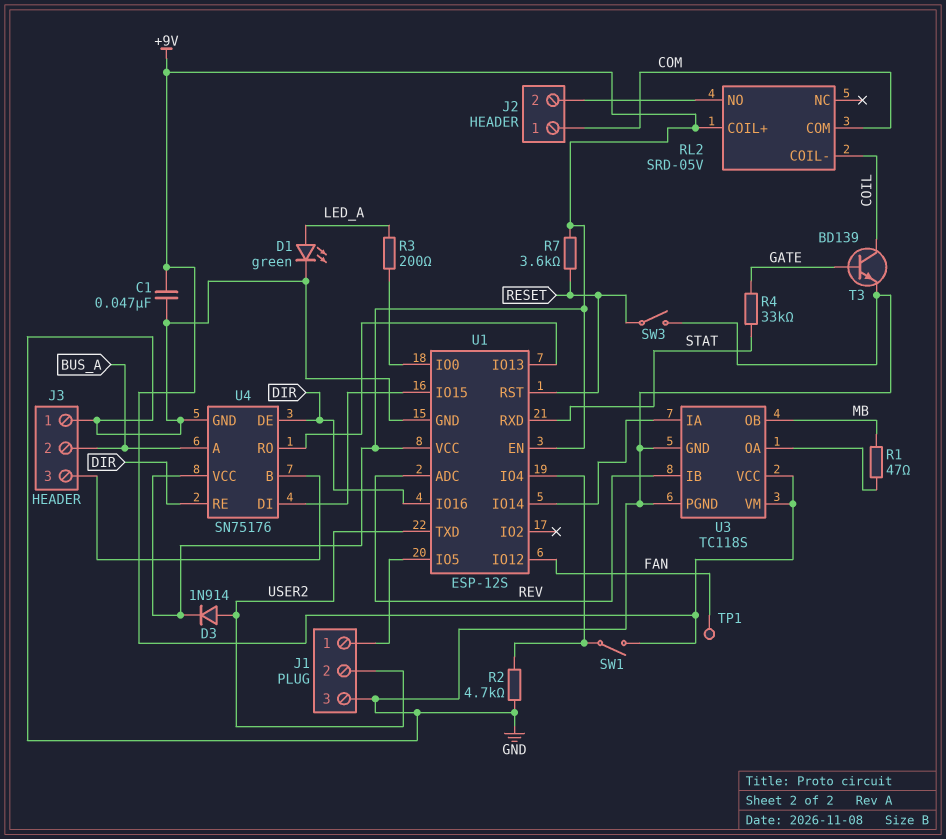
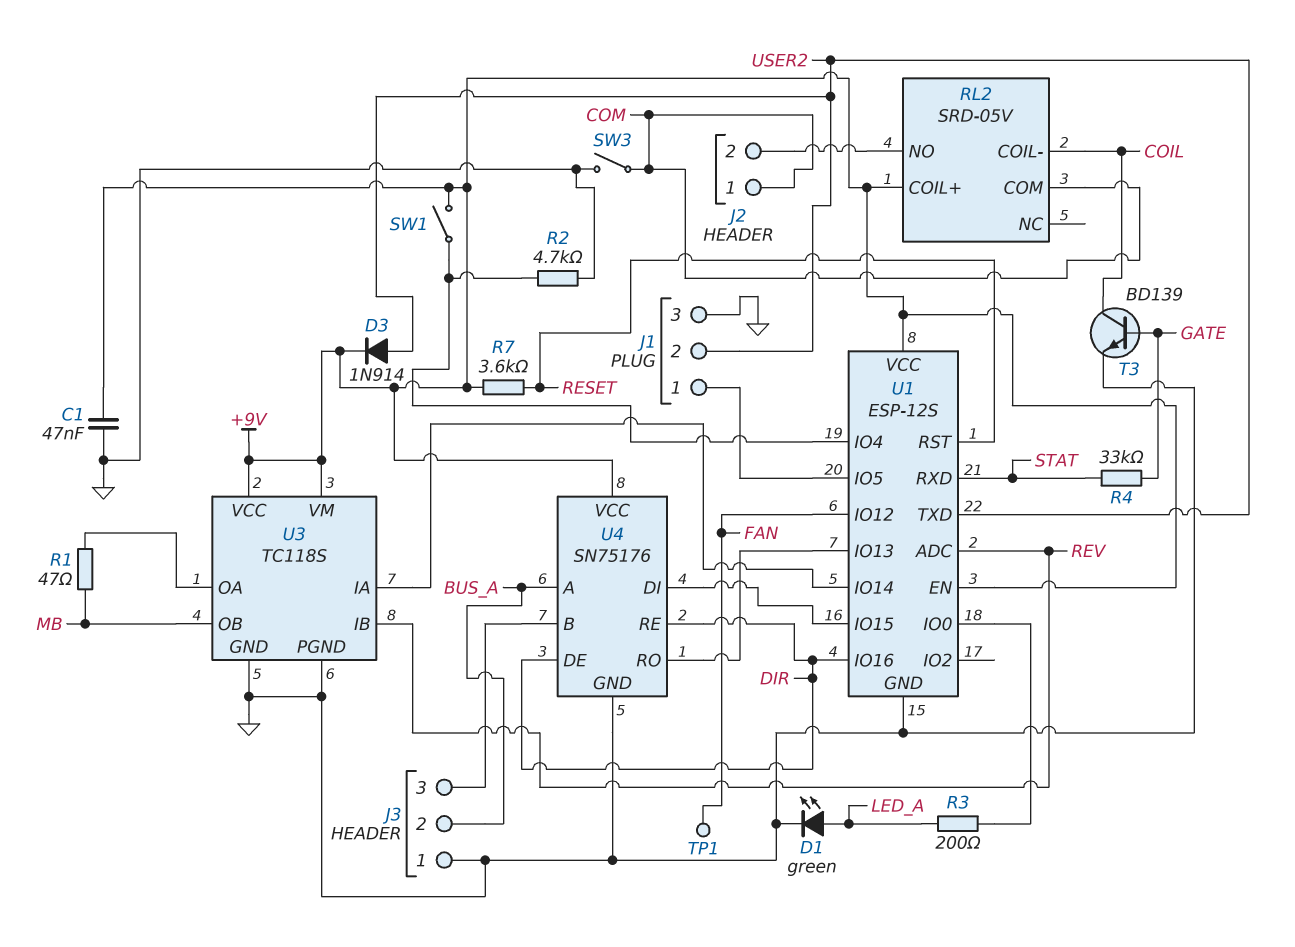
SW3: switch (GND, RESET) -> switch (COM, GND)

